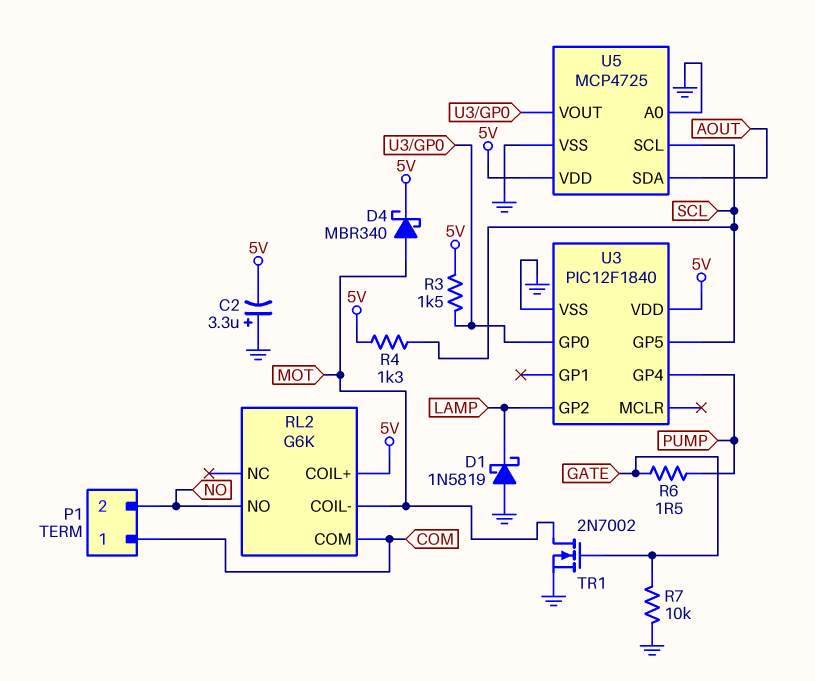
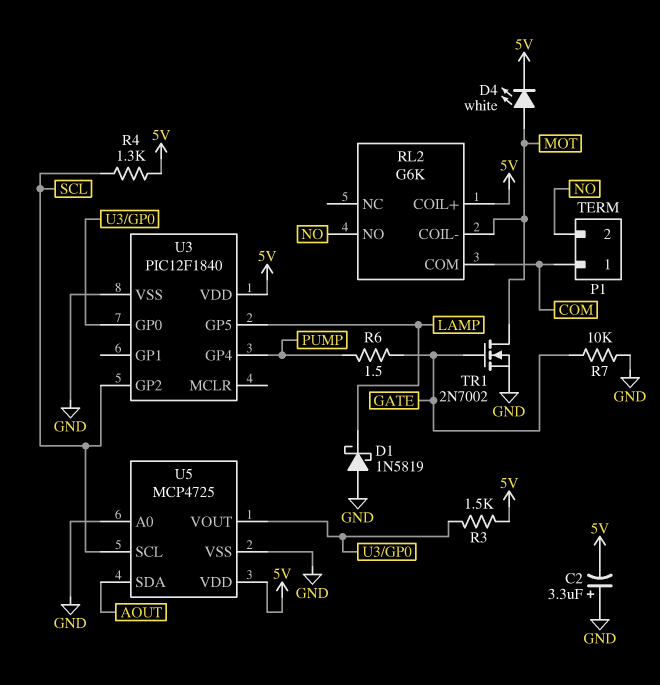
D4: schottky MBR340 (A MOT, K 5V) -> LED white (A MOT, K 5V)
U3 pin GP2: LAMP -> SCL
U3 pin GP5: SCL -> LAMP

